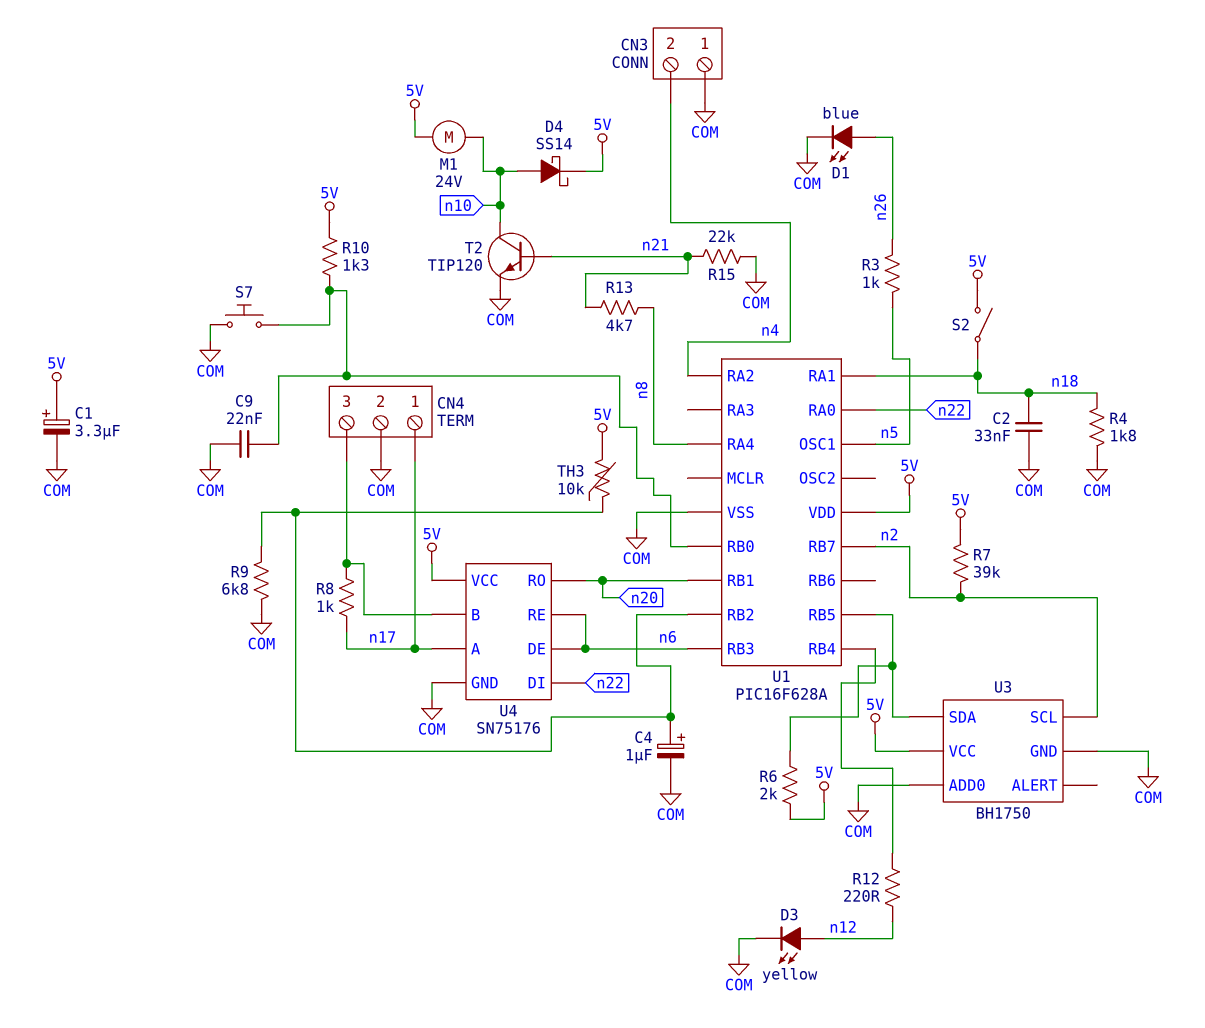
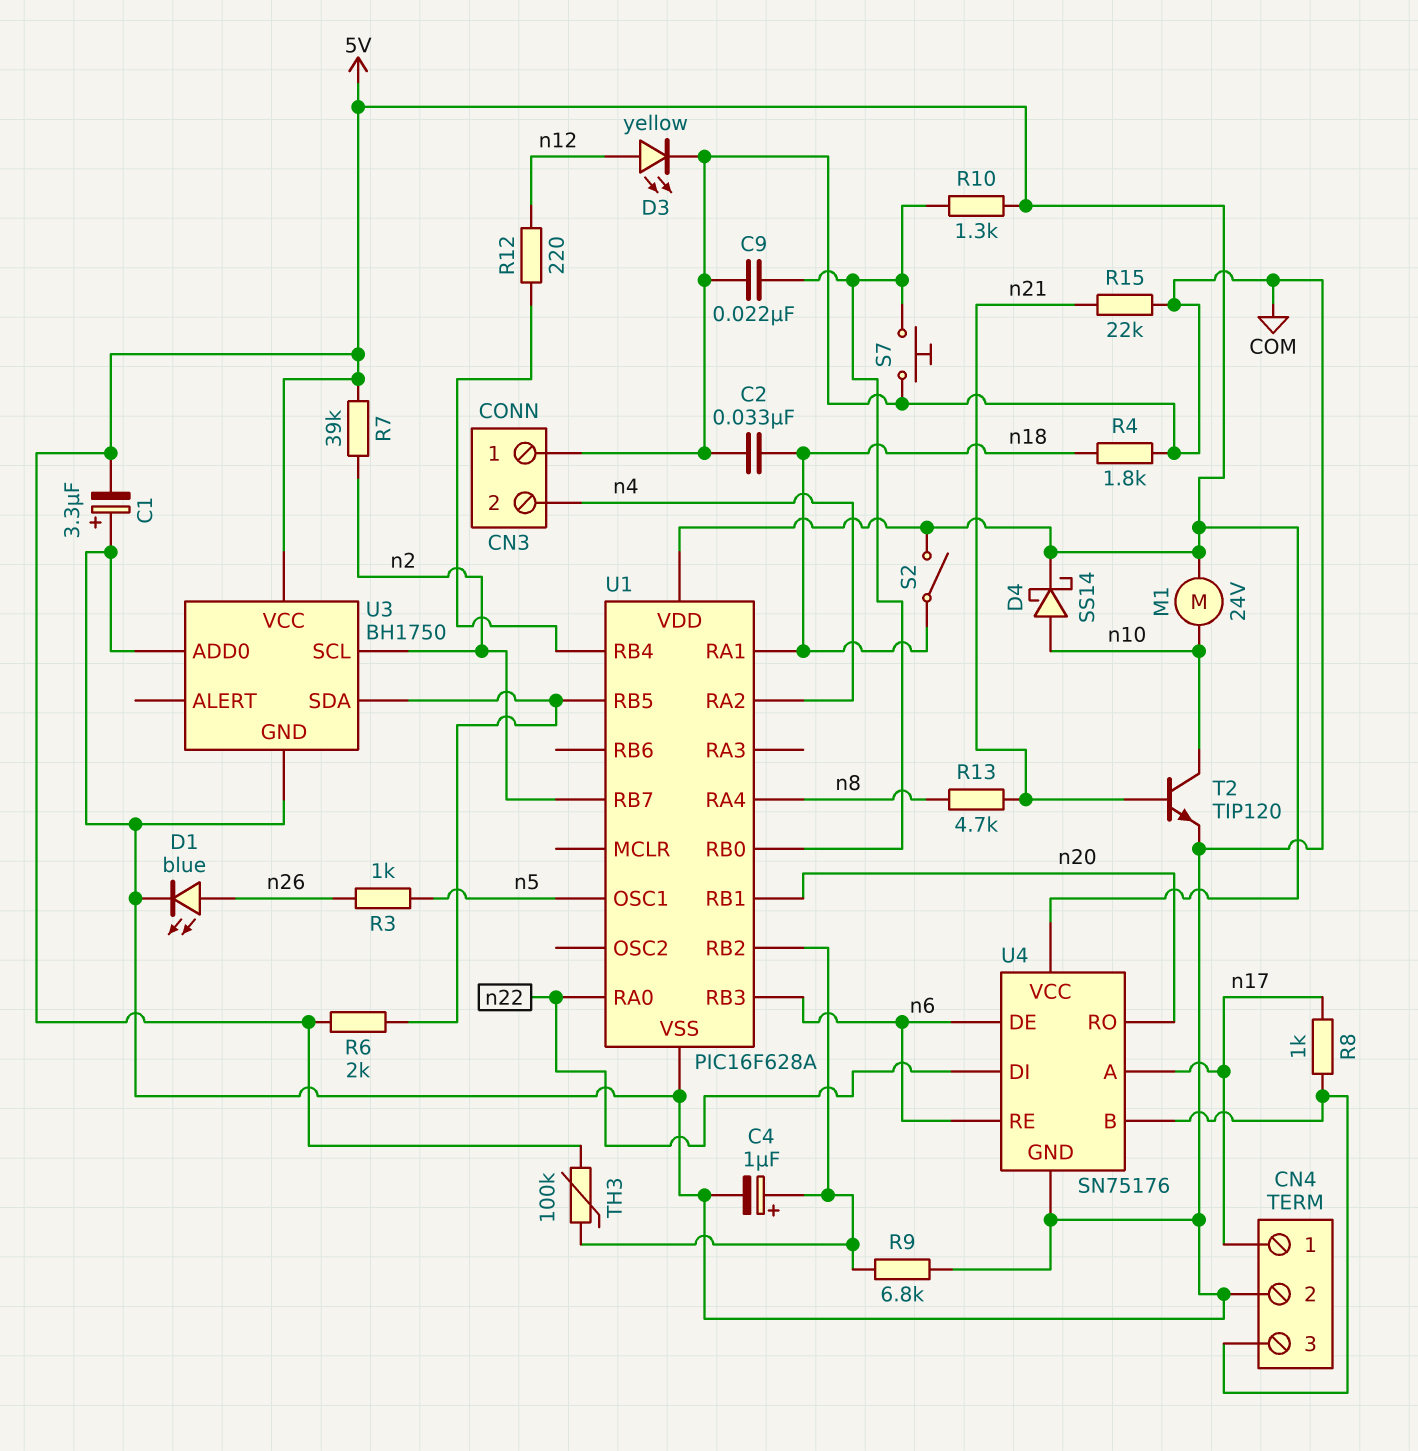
C1: 3.3uF (plus 5V, minus COM) -> 3.3uF (plus COM, minus 5V)
TH3: 10k (5V, U1/RB2) -> 100k (5V, U1/RB2)

